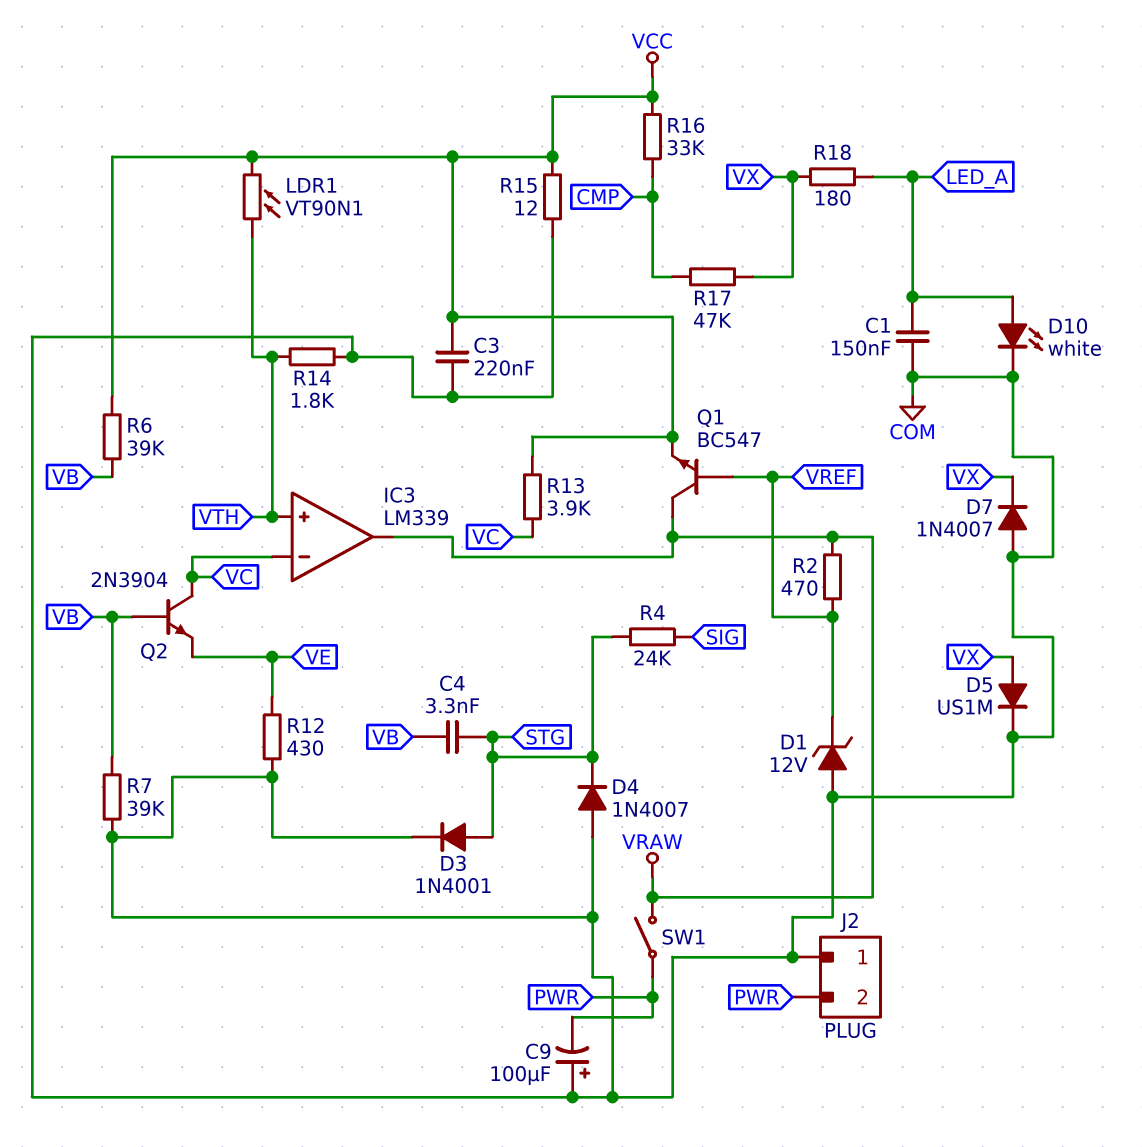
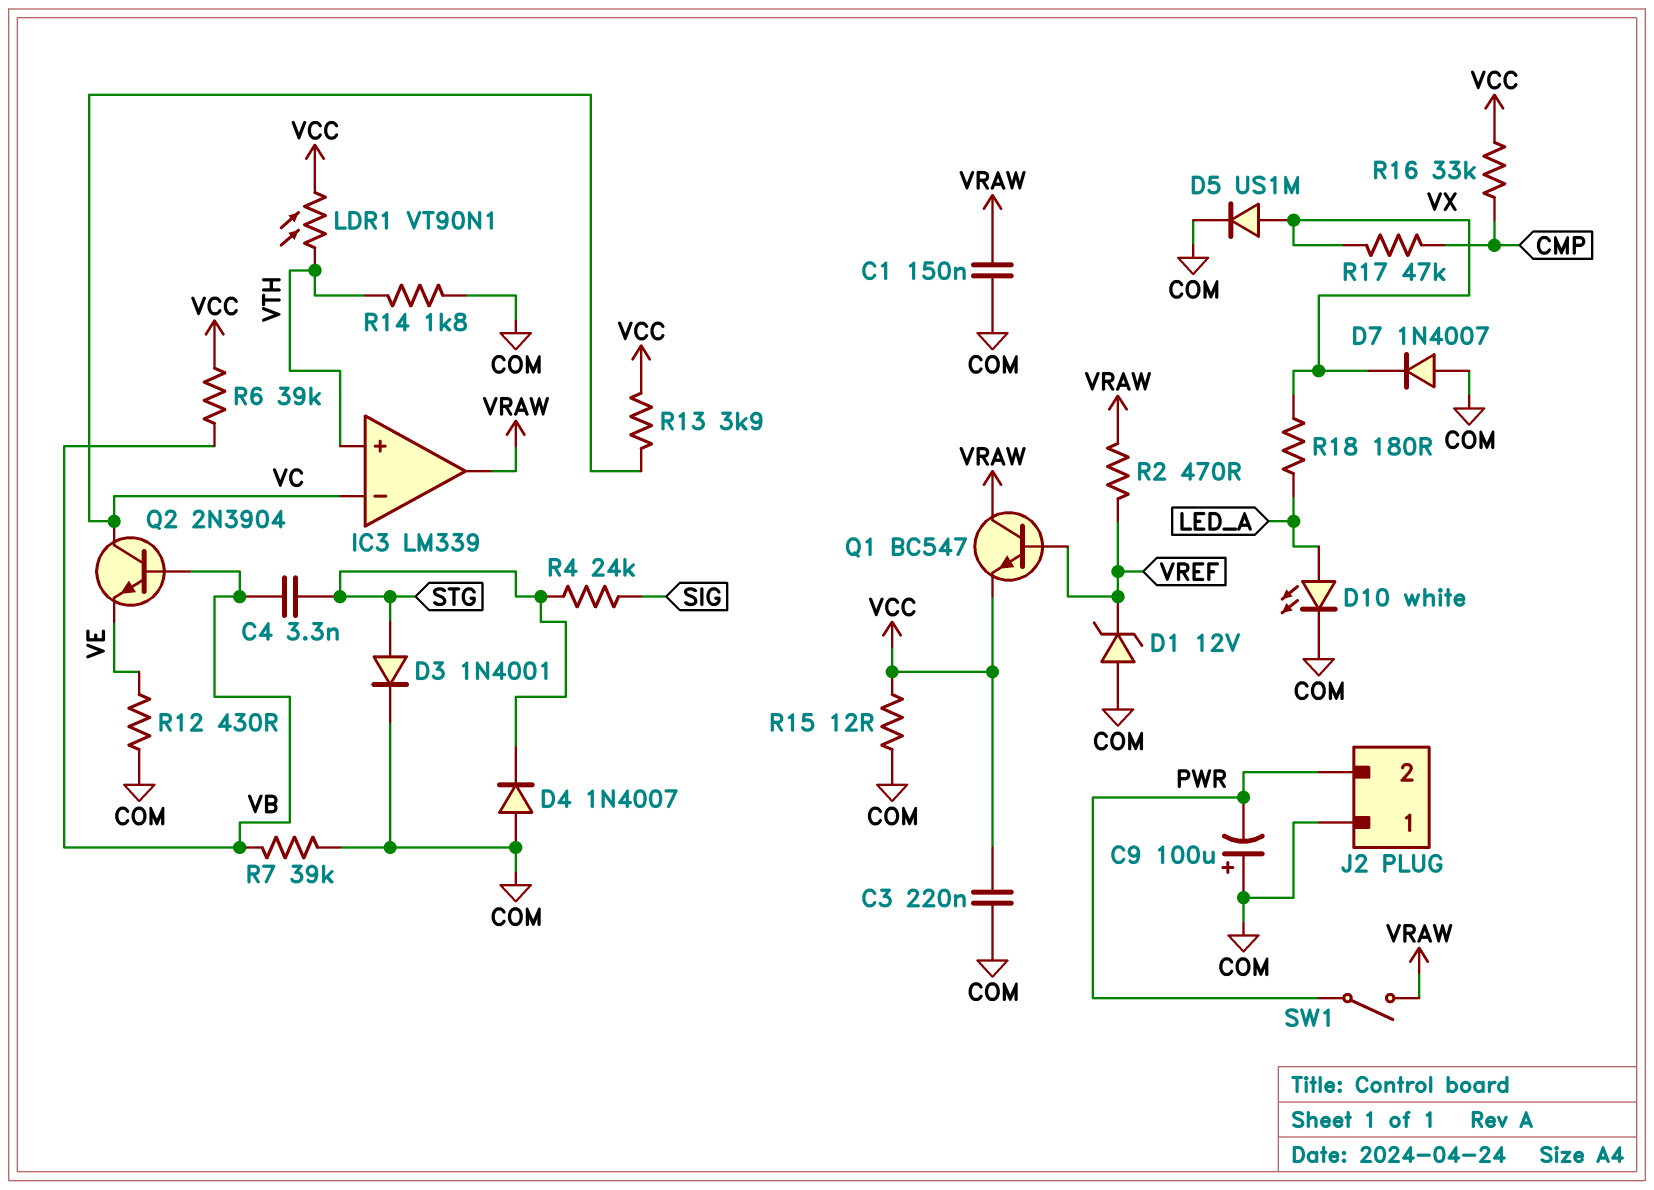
C1: 150nF (COM, LED_A) -> 150nF (COM, VRAW)

